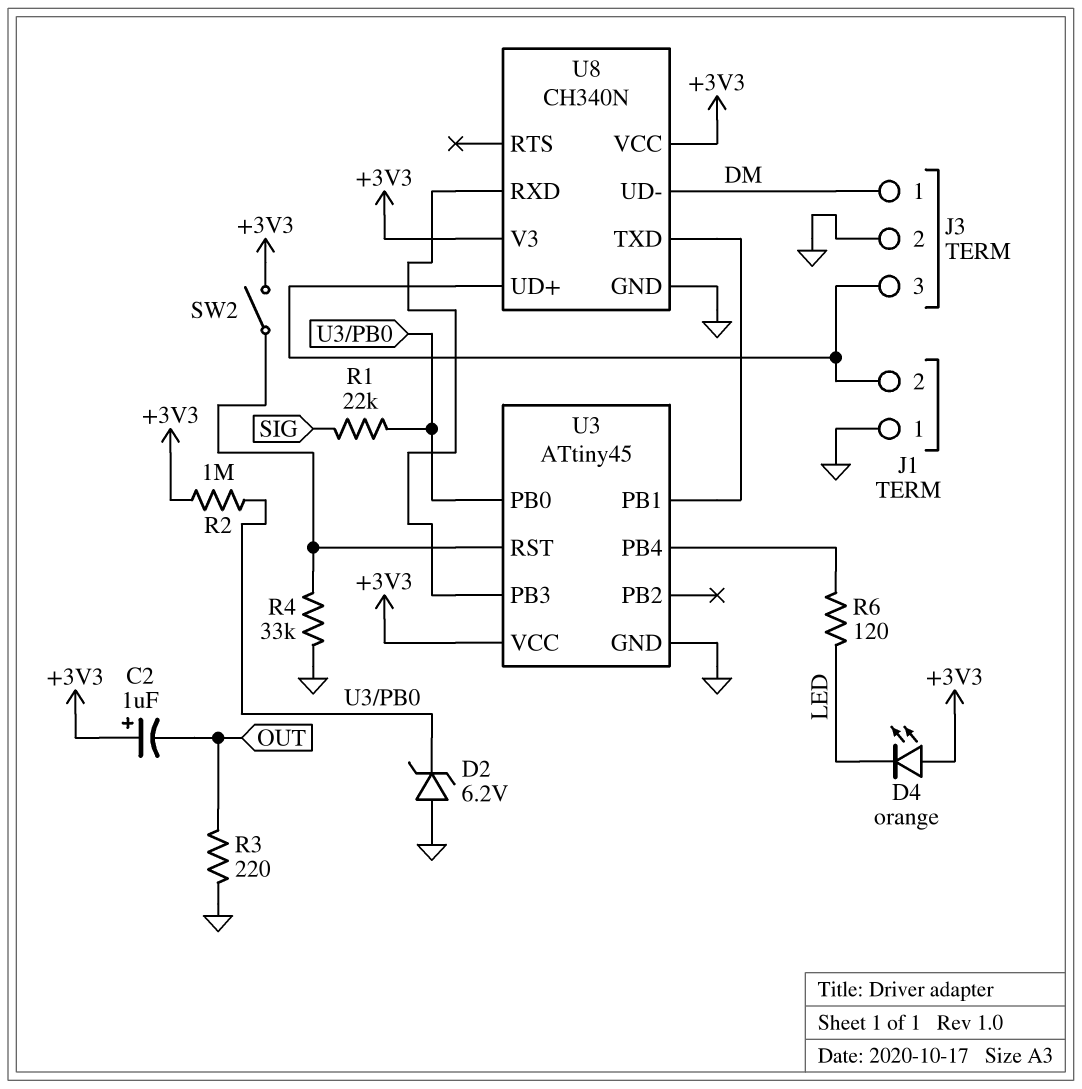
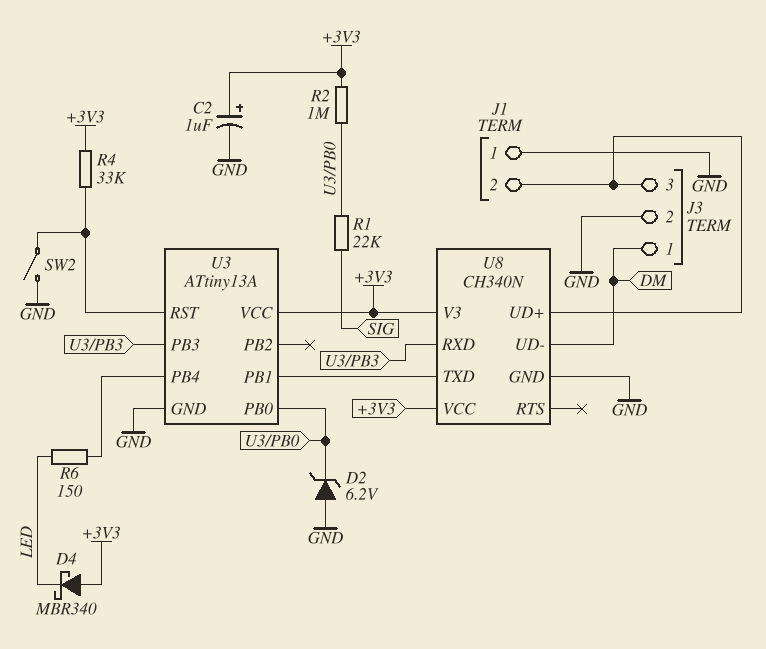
C2: 1uF (plus +3V3, minus OUT) -> 1uF (plus +3V3, minus GND)
D4: LED orange (A +3V3, K LED) -> schottky MBR340 (A +3V3, K LED)
R3: 220 (GND, OUT) -> none
R4: 33k (GND, U3/RST) -> 33k (+3V3, U3/RST)
R6: 120 (LED, U3/PB4) -> 150 (LED, U3/PB4)
SW2: switch (+3V3, U3/RST) -> switch (GND, U3/RST)
U3: ATtiny45 -> ATtiny13A

